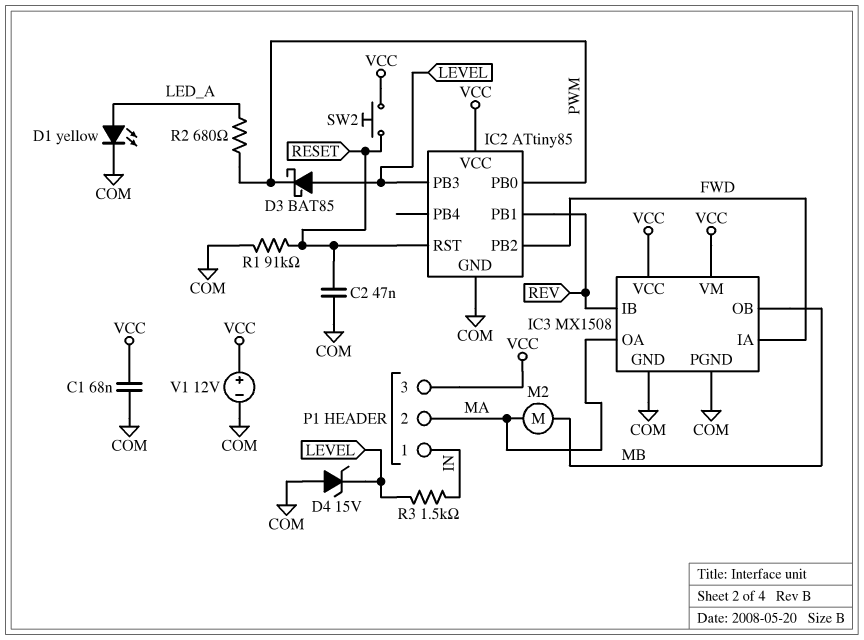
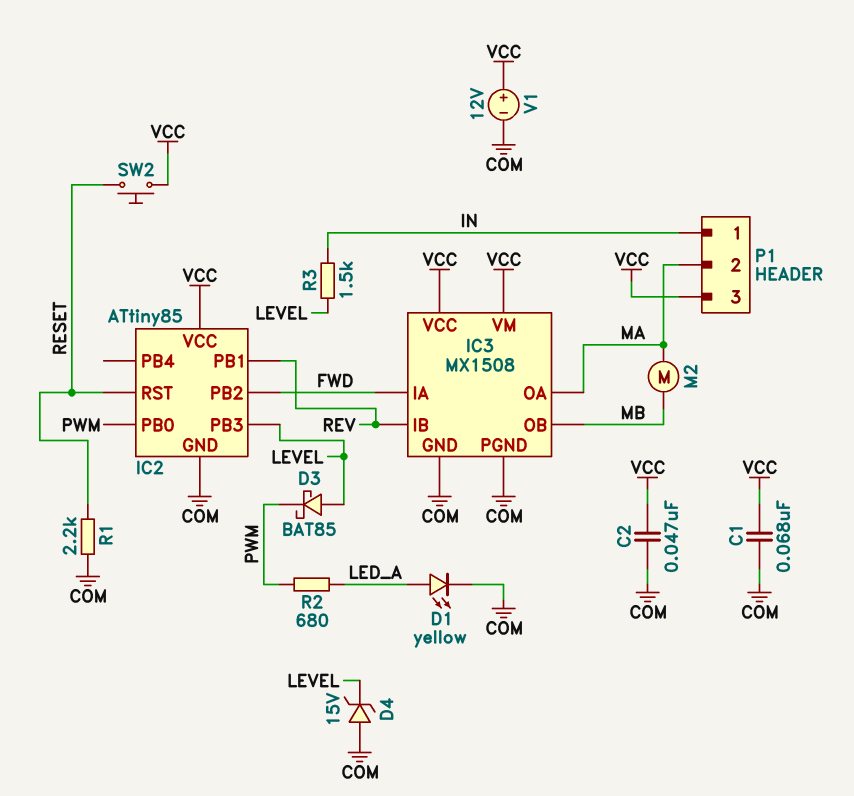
C2: 47nF (COM, RESET) -> 47nF (COM, VCC)
R1: 91k (COM, RESET) -> 2.2k (COM, RESET)

